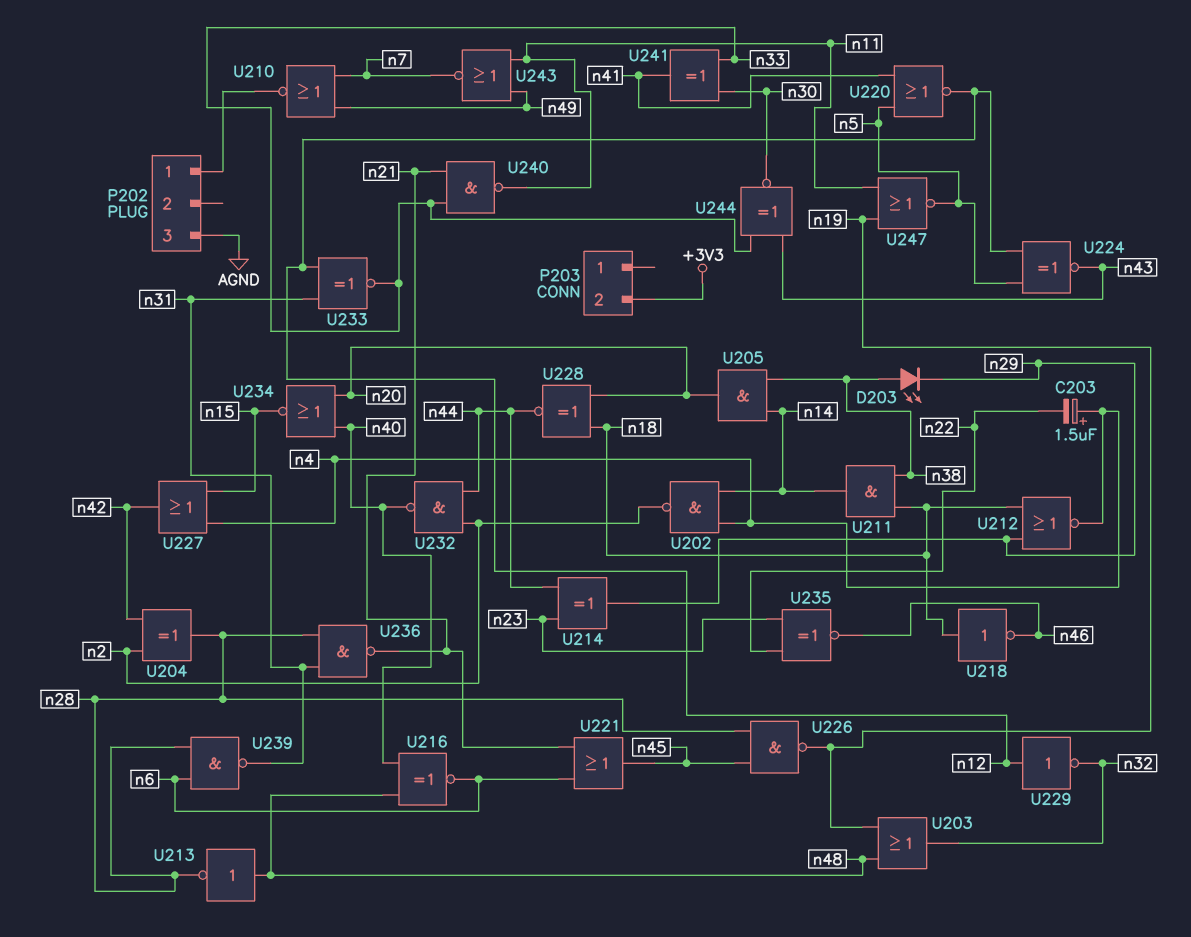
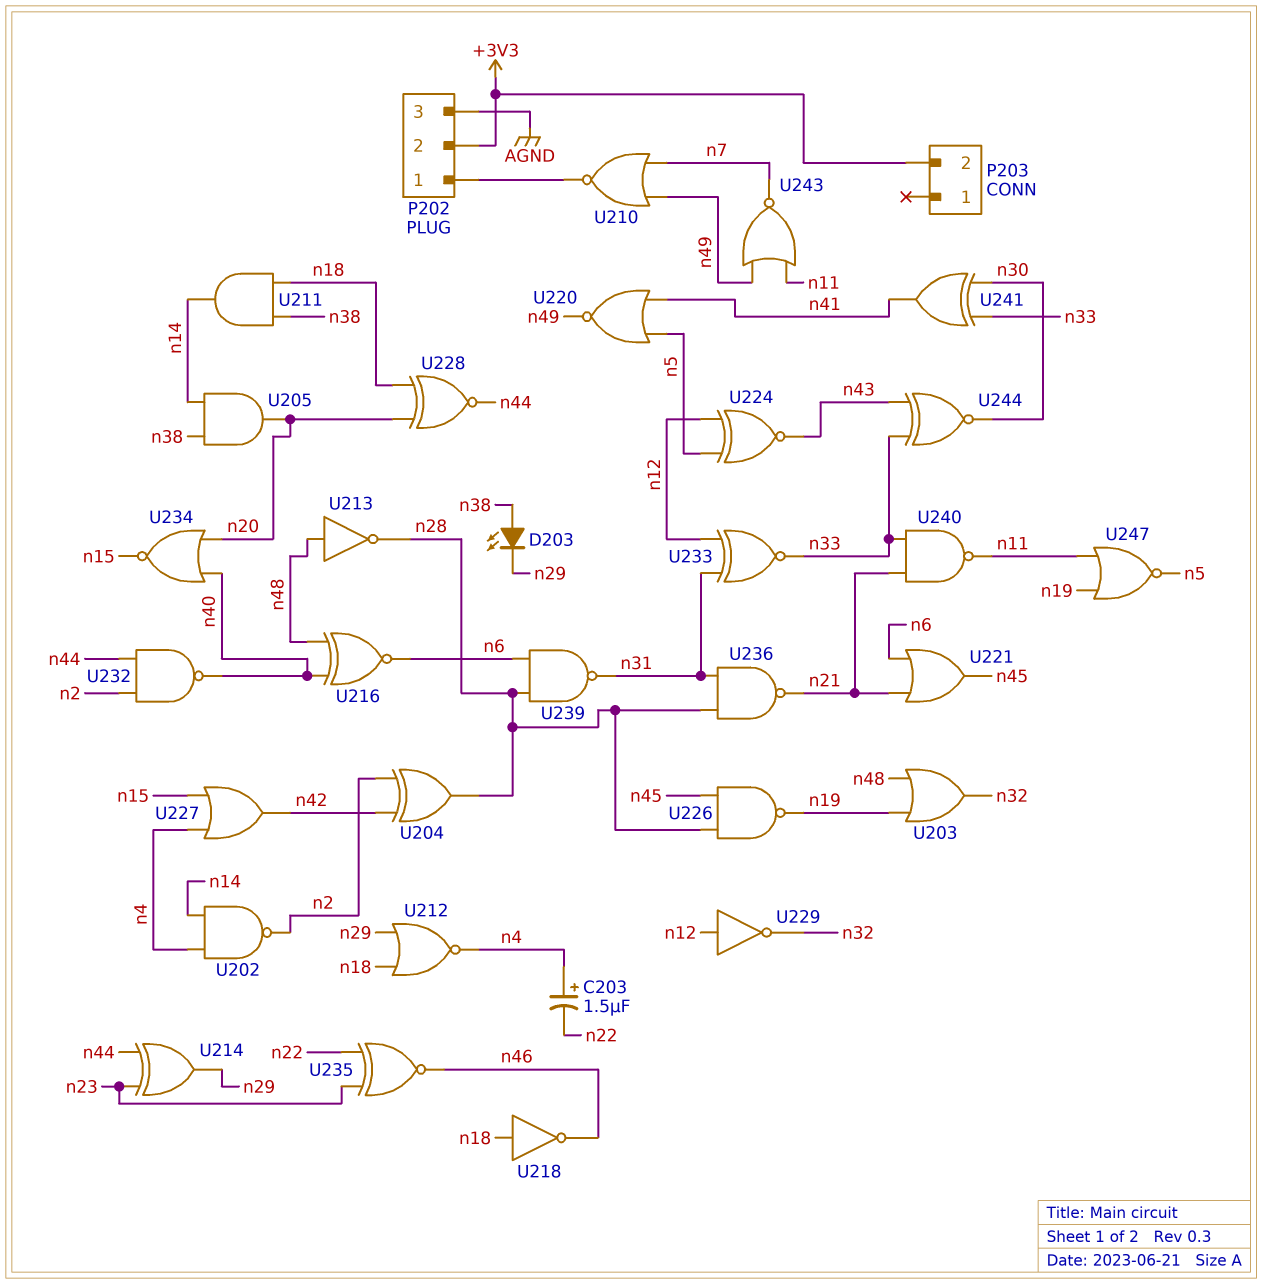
P202 pin 2: none -> +3V3
U220: NOR (in n5, in n41, out n12) -> NOR (in n5, in n41, out n49)

